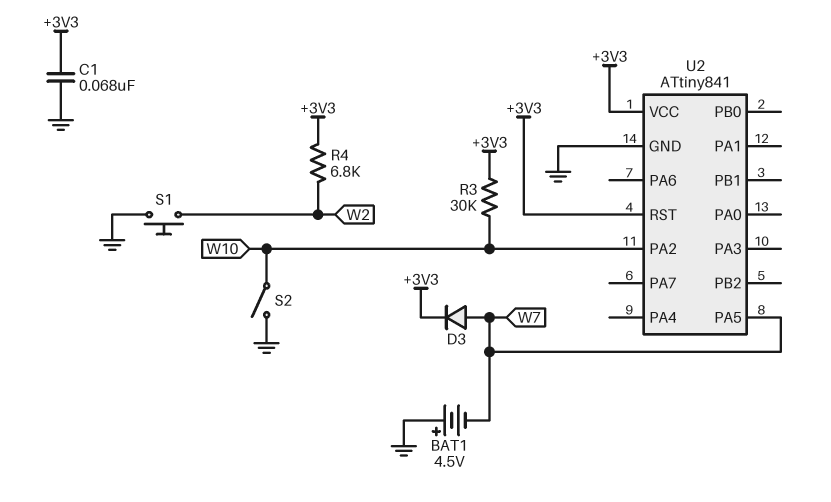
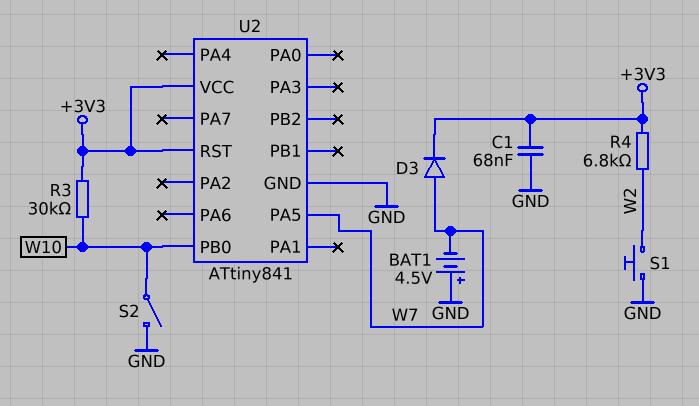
U2 pin PA2: W10 -> none
U2 pin PB0: none -> W10

